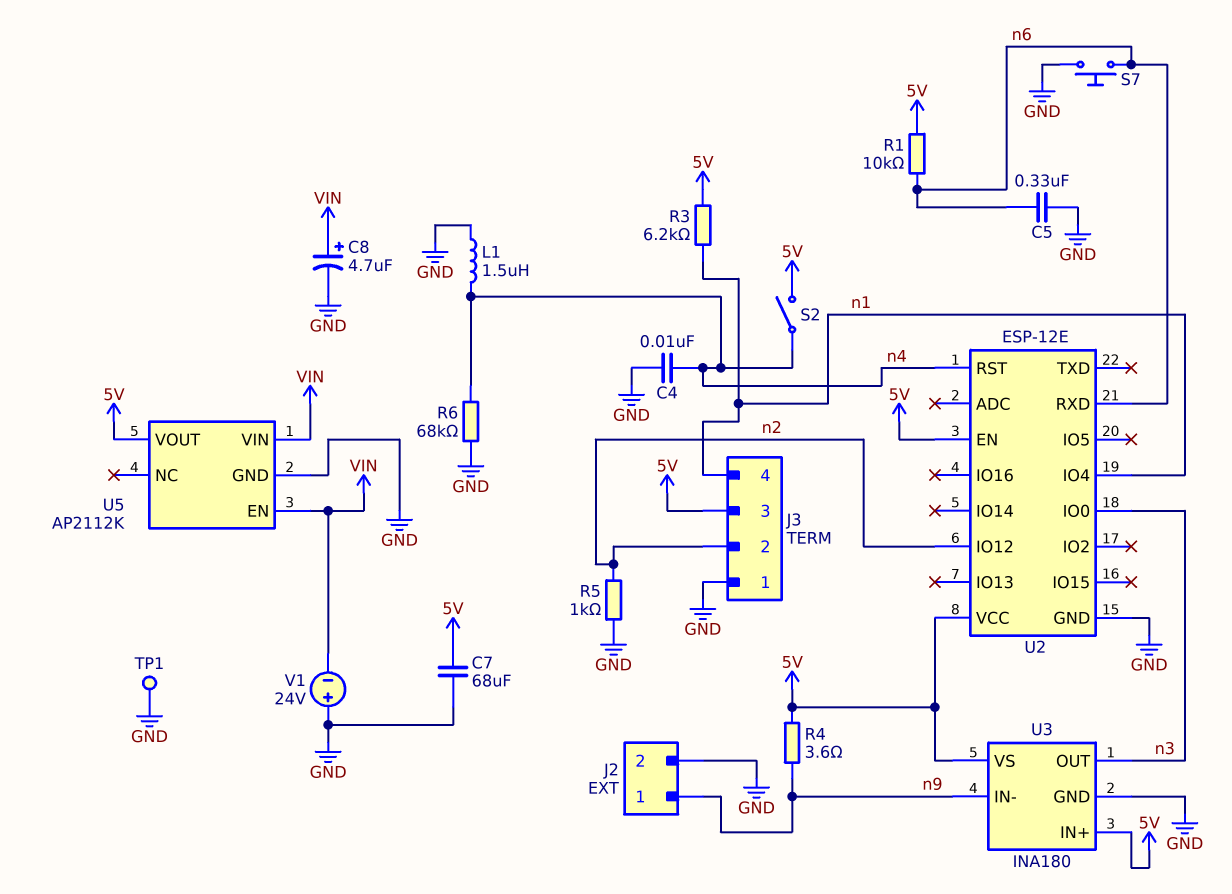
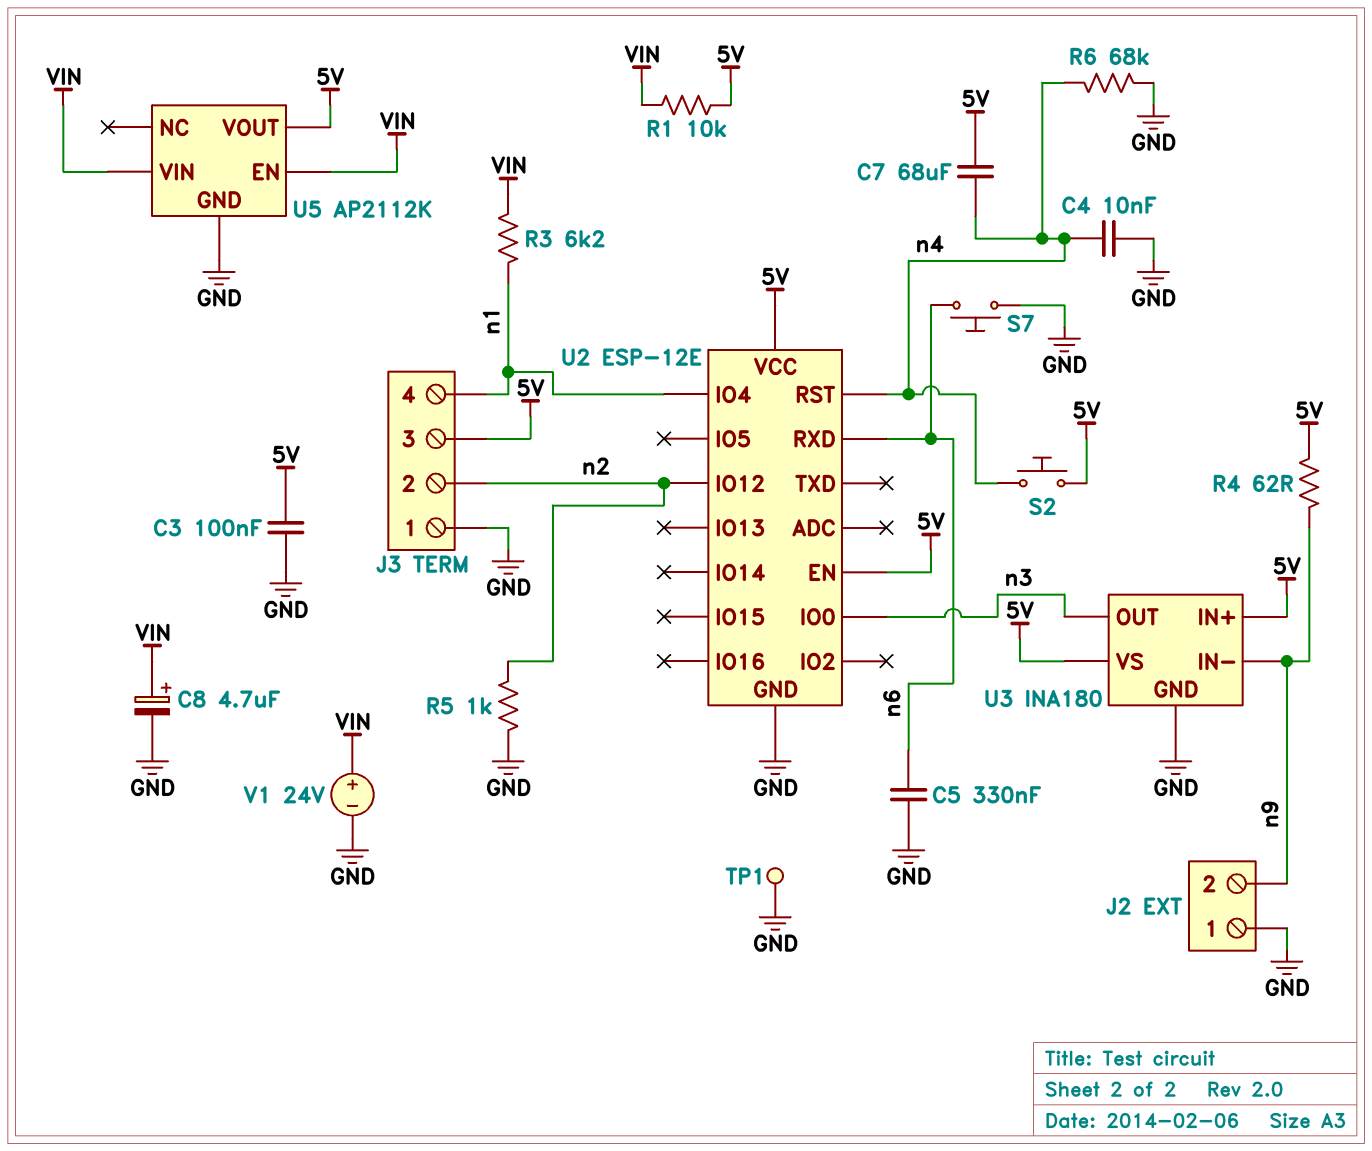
C3: none -> 100nF (5V, GND)
C7: 68uF (5V, GND) -> 68uF (5V, n4)
J2 pin 1: n9 -> GND
J2 pin 2: GND -> n9
L1: 1.5uH (GND, n4) -> none
R1: 10k (5V, n6) -> 10k (5V, VIN)
R3: 6.2k (5V, n1) -> 6.2k (VIN, n1)
R4: 3.6 (5V, n9) -> 62 (5V, n9)
S2: switch (5V, n4) -> button (5V, n4)
V1: 24V (plus GND, minus VIN) -> 24V (plus VIN, minus GND)

